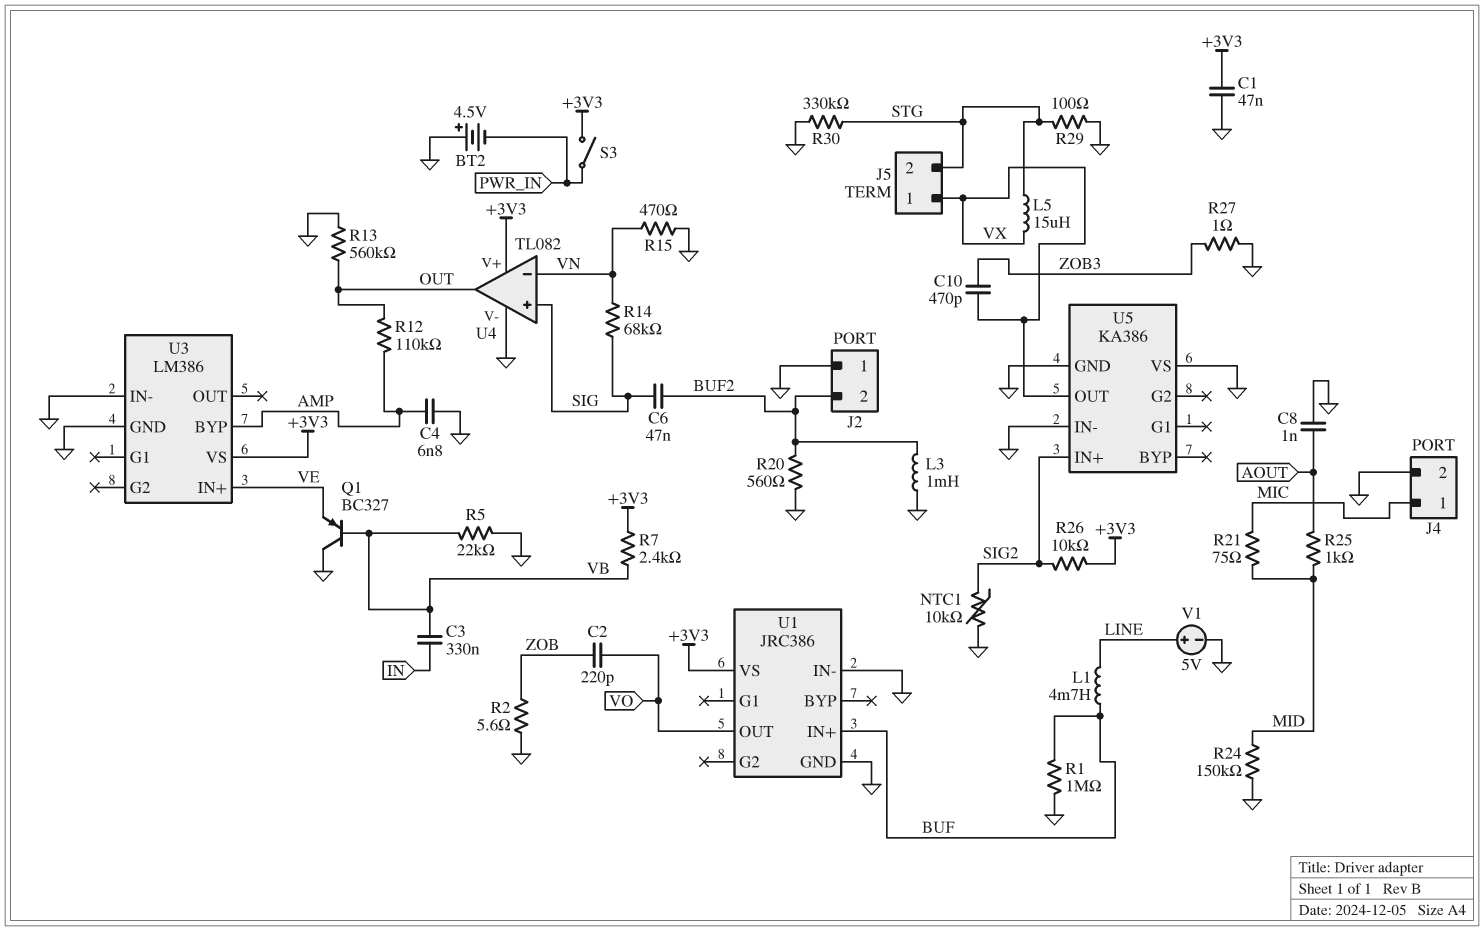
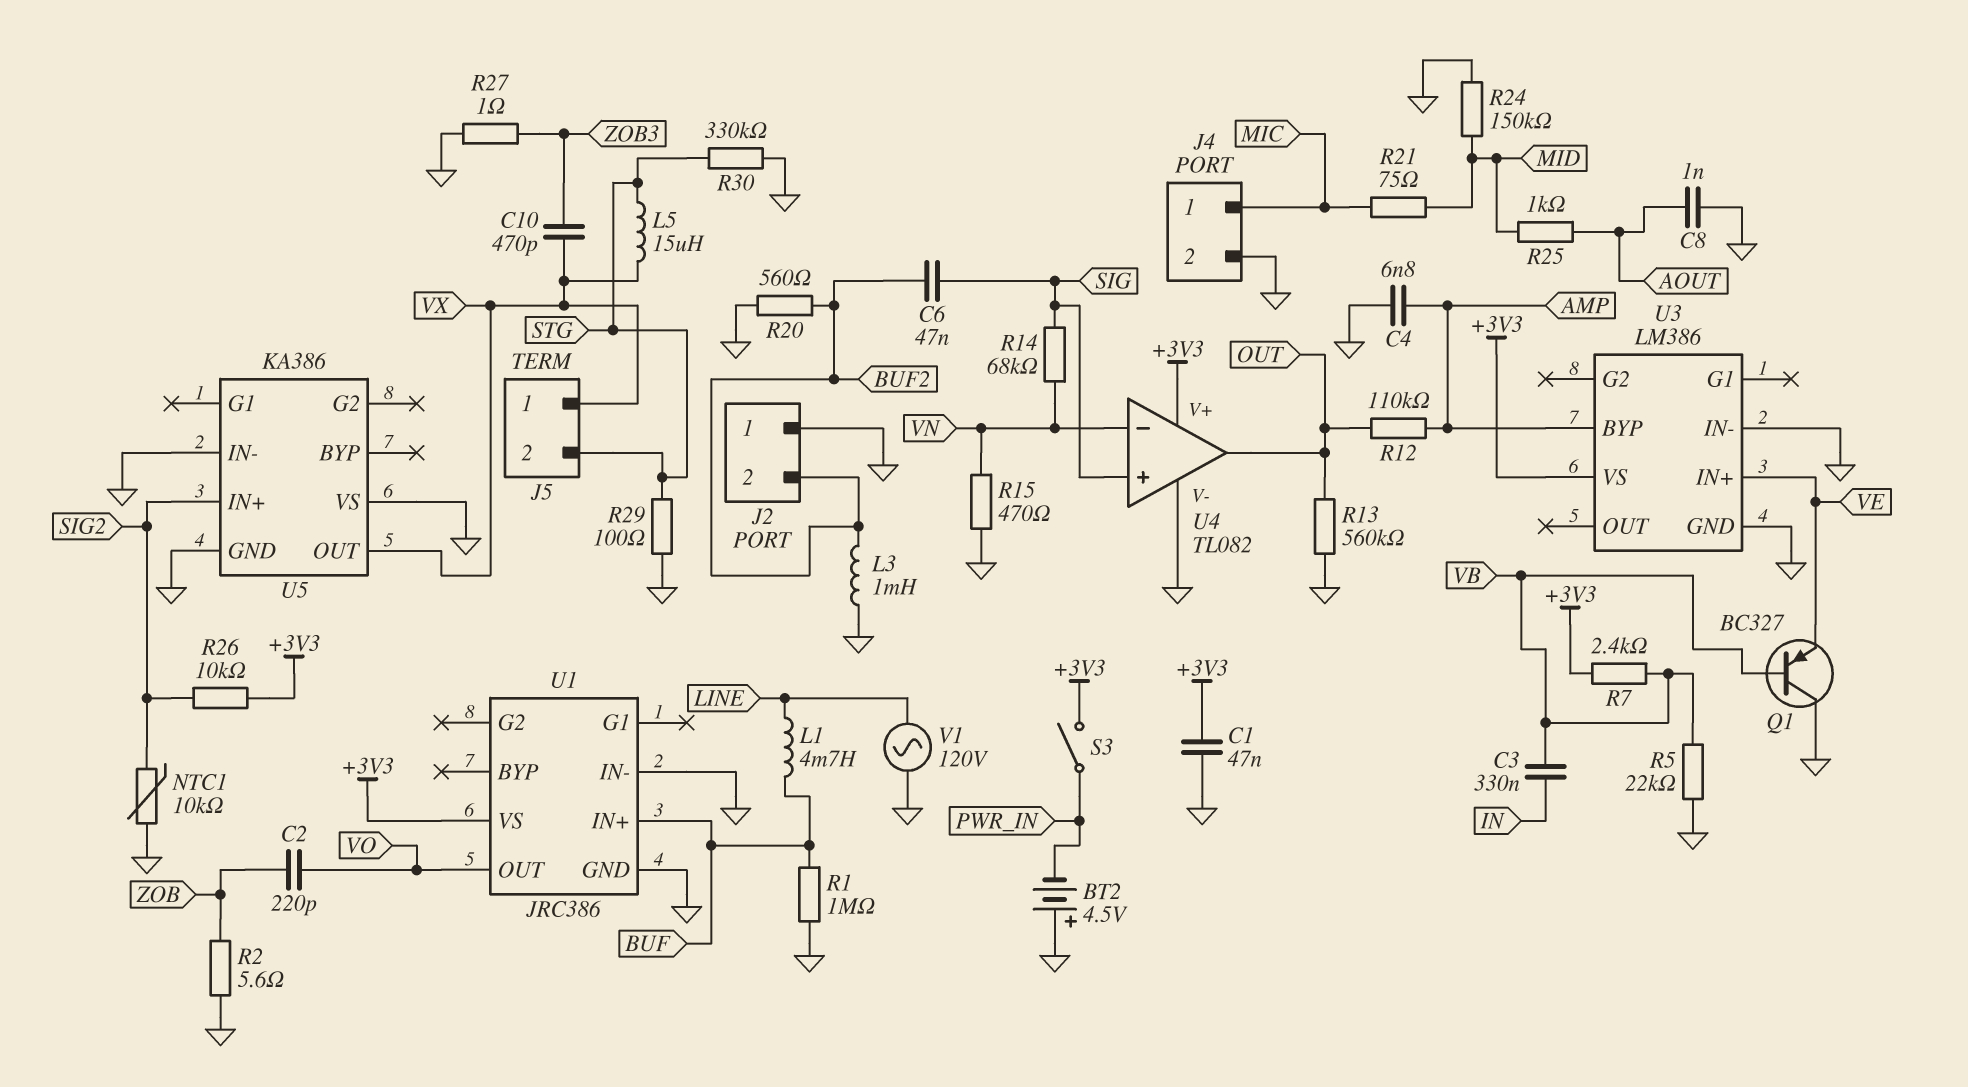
V1: 5V (plus LINE, minus GND) -> AC 120V (GND, LINE)

